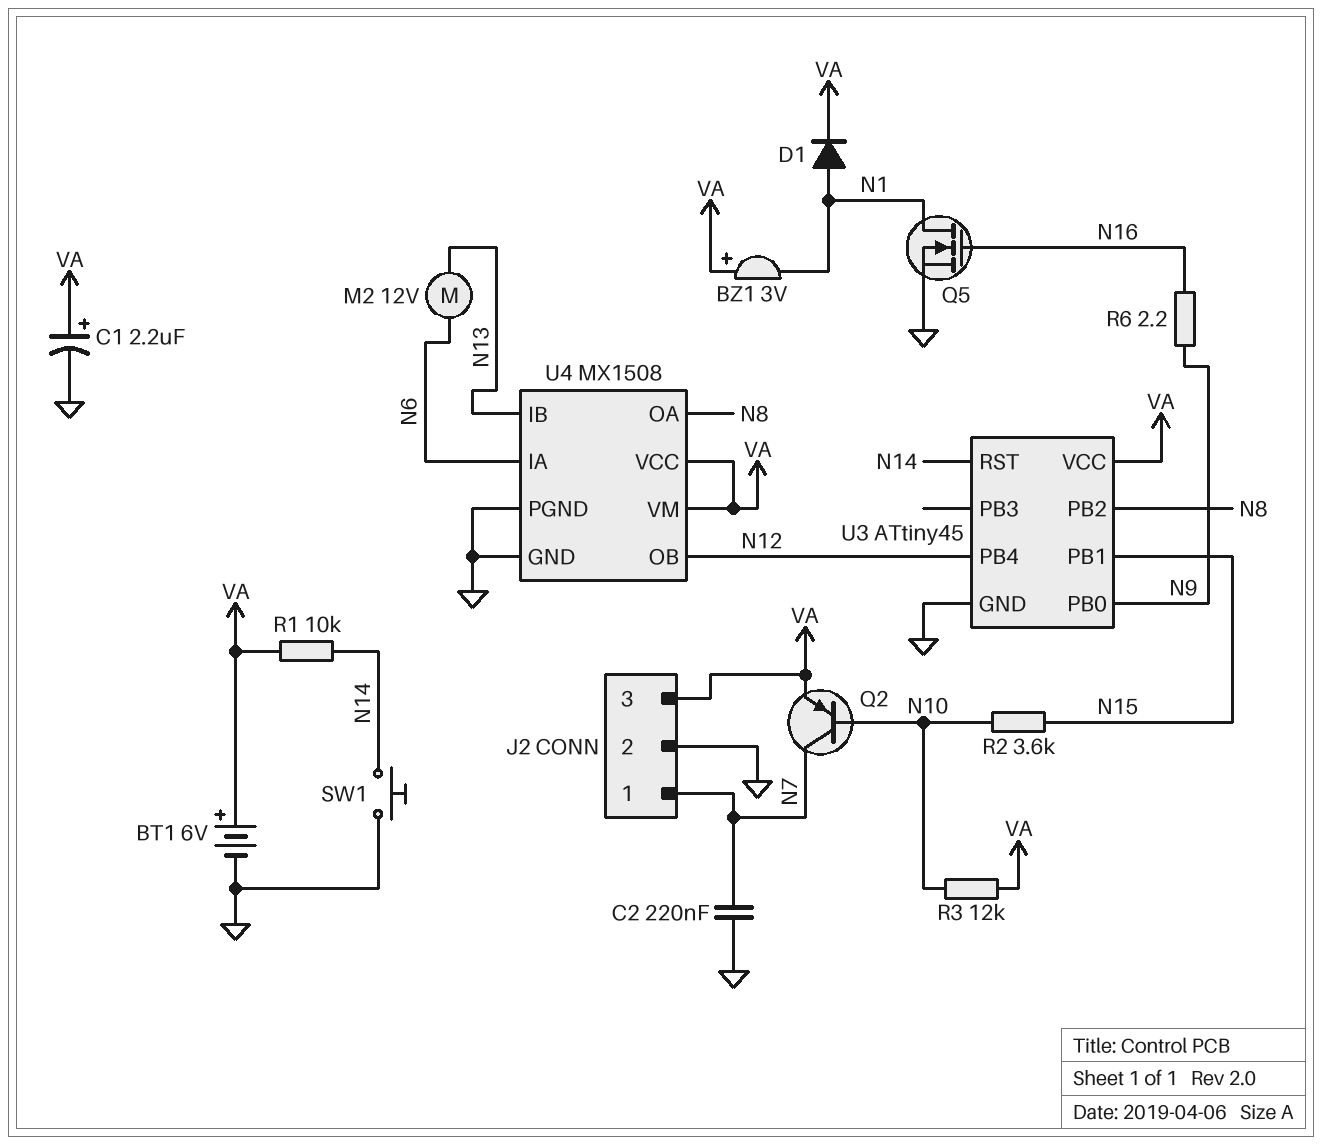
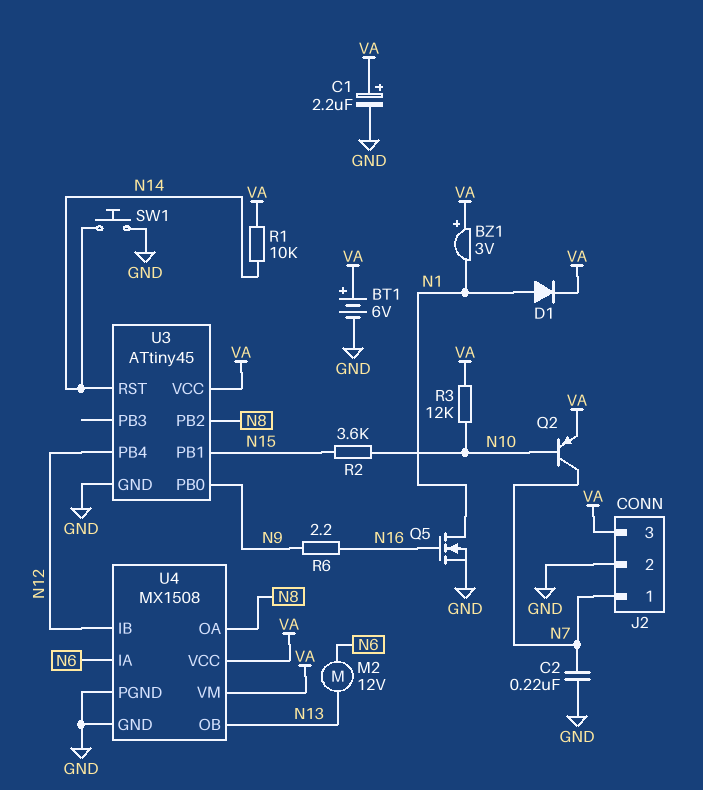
U4 pin IB: N13 -> N12
U4 pin OB: N12 -> N13

